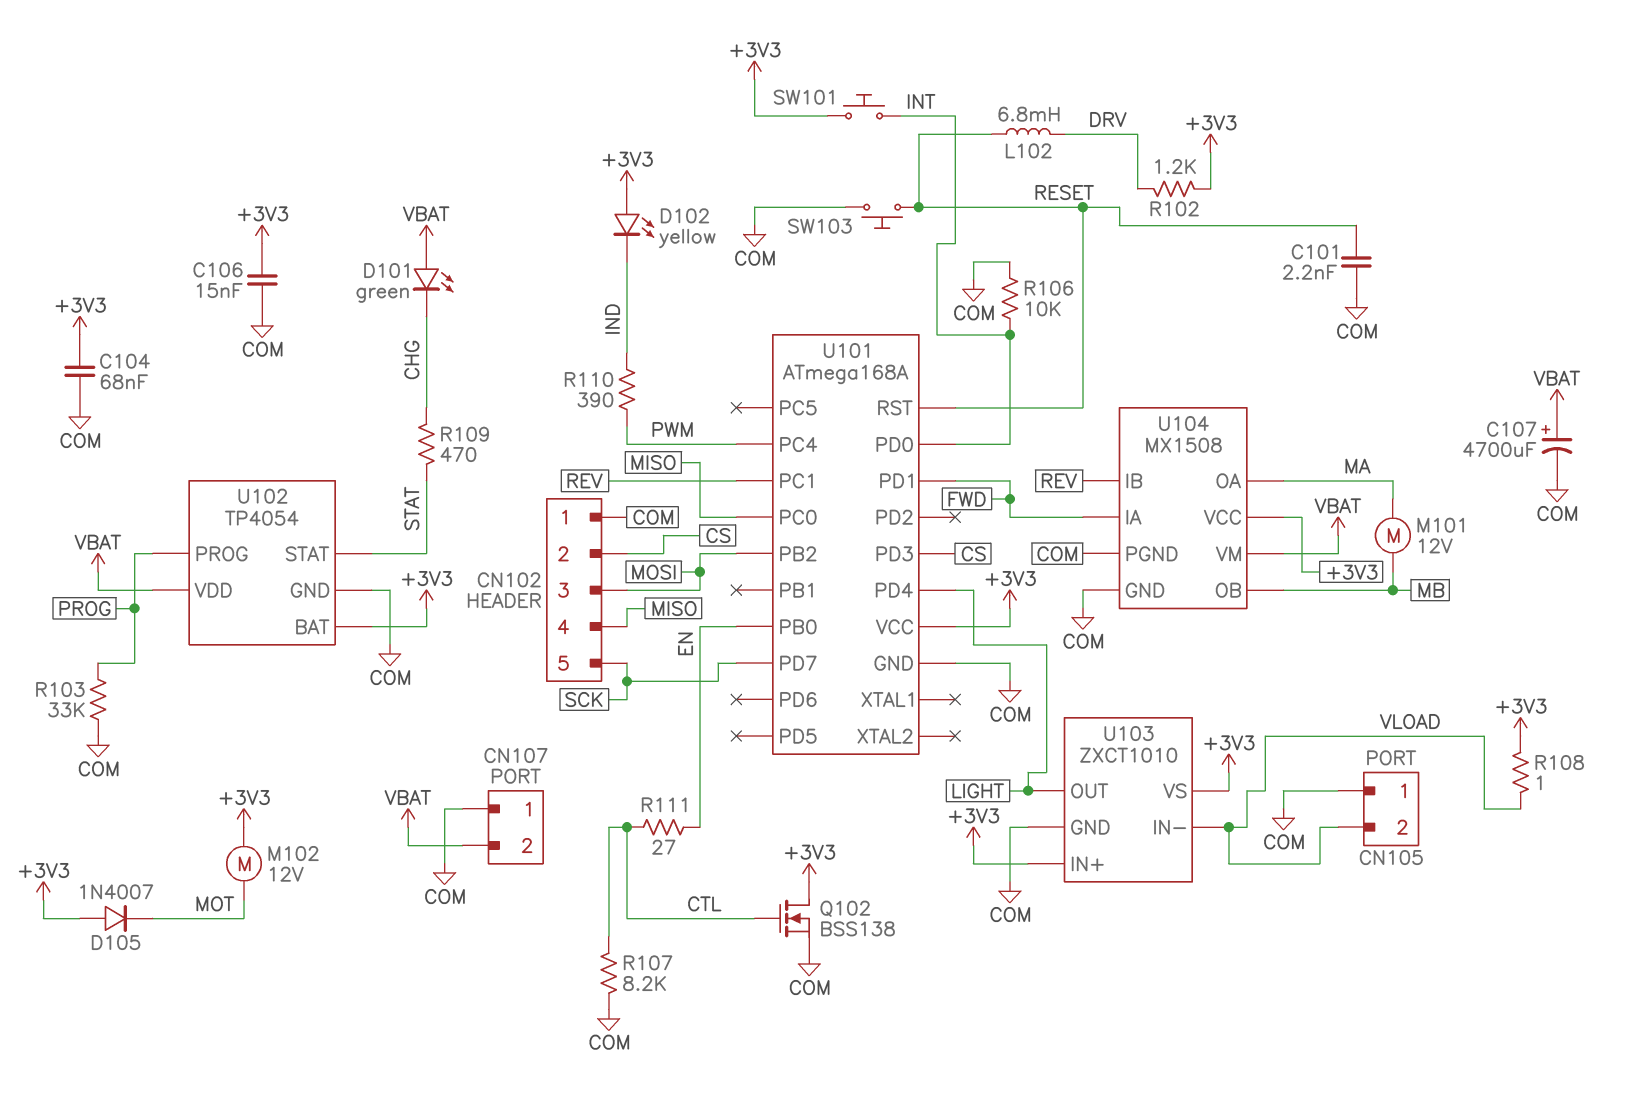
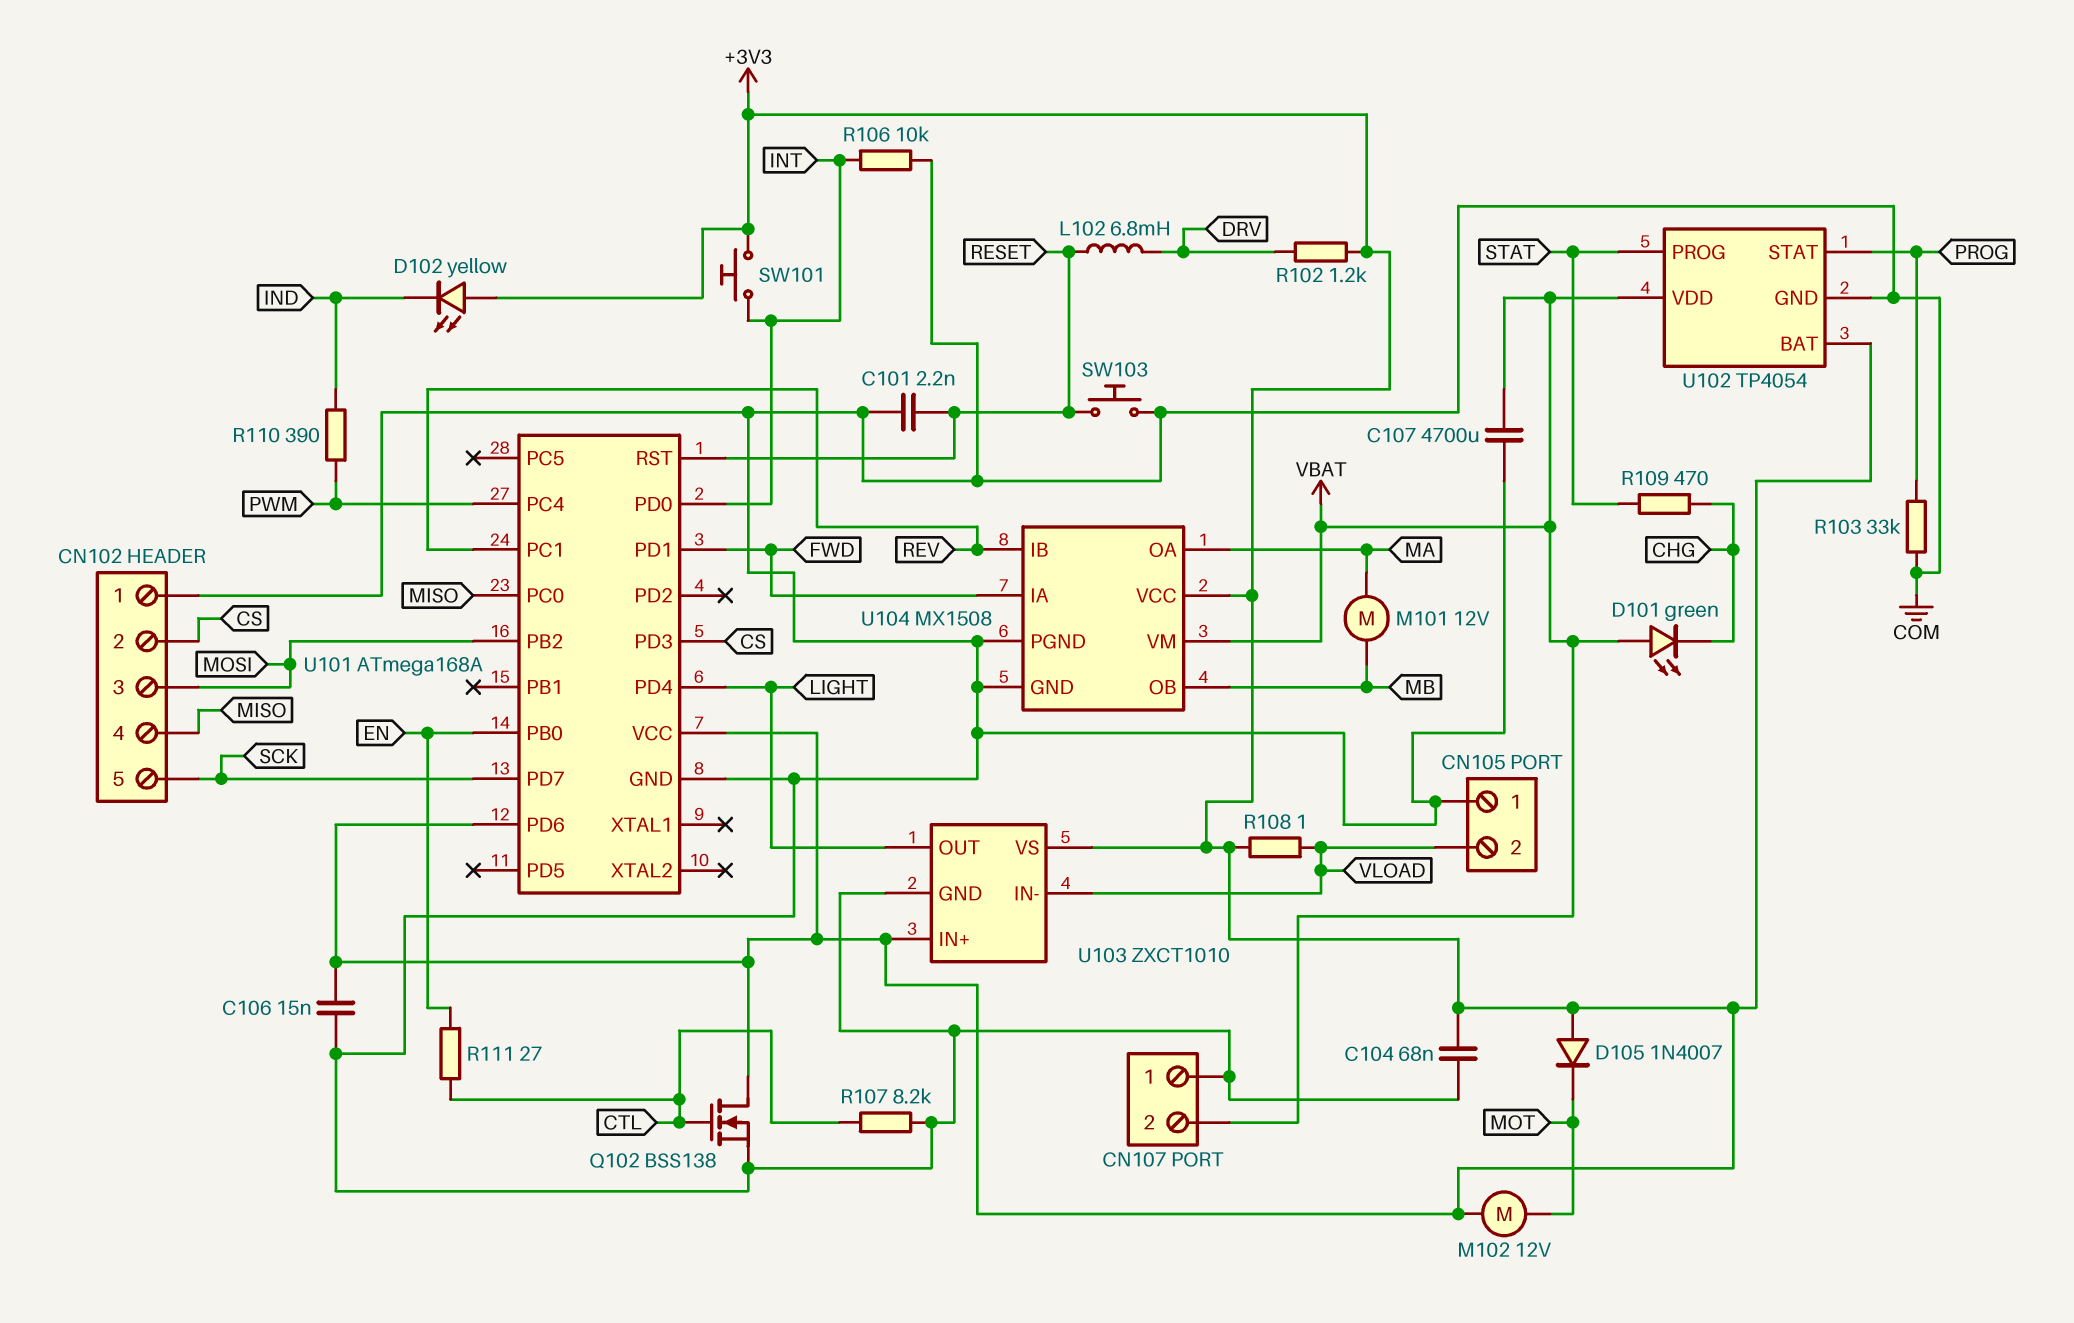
C107: 4700uF (plus VBAT, minus COM) -> 4700uF (COM, VBAT)
U101 pin PD6: none -> +3V3
U102 pin PROG: PROG -> STAT
U102 pin STAT: STAT -> PROG

